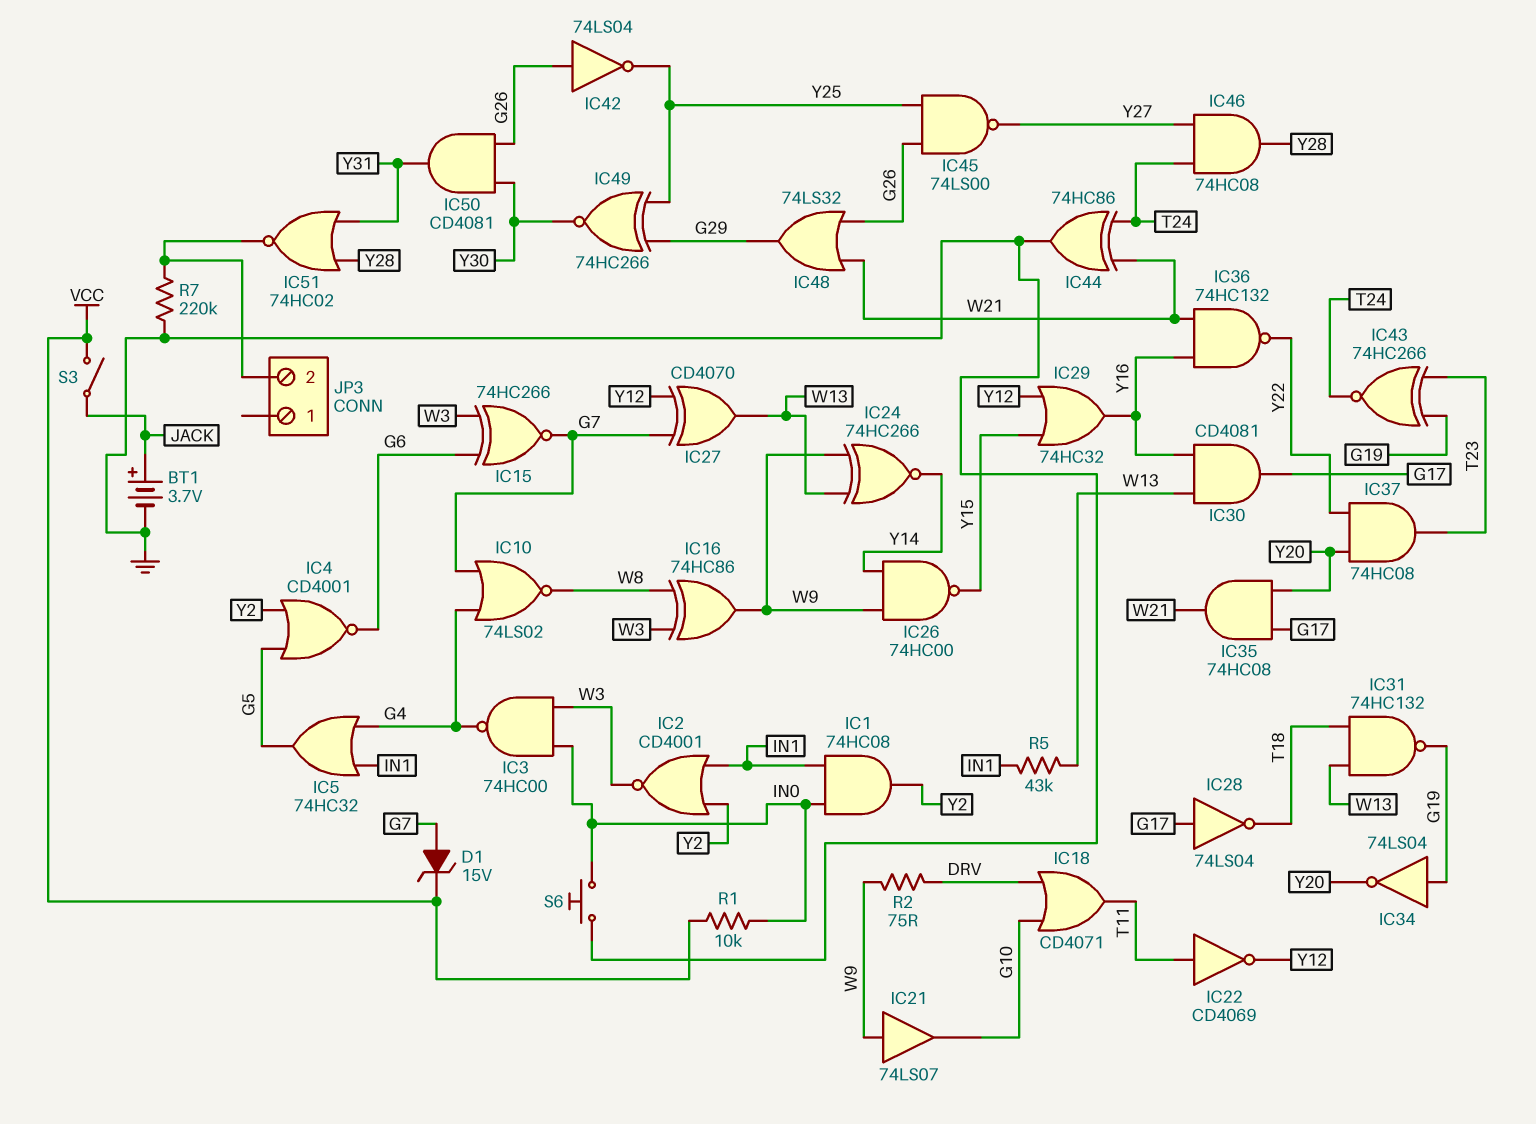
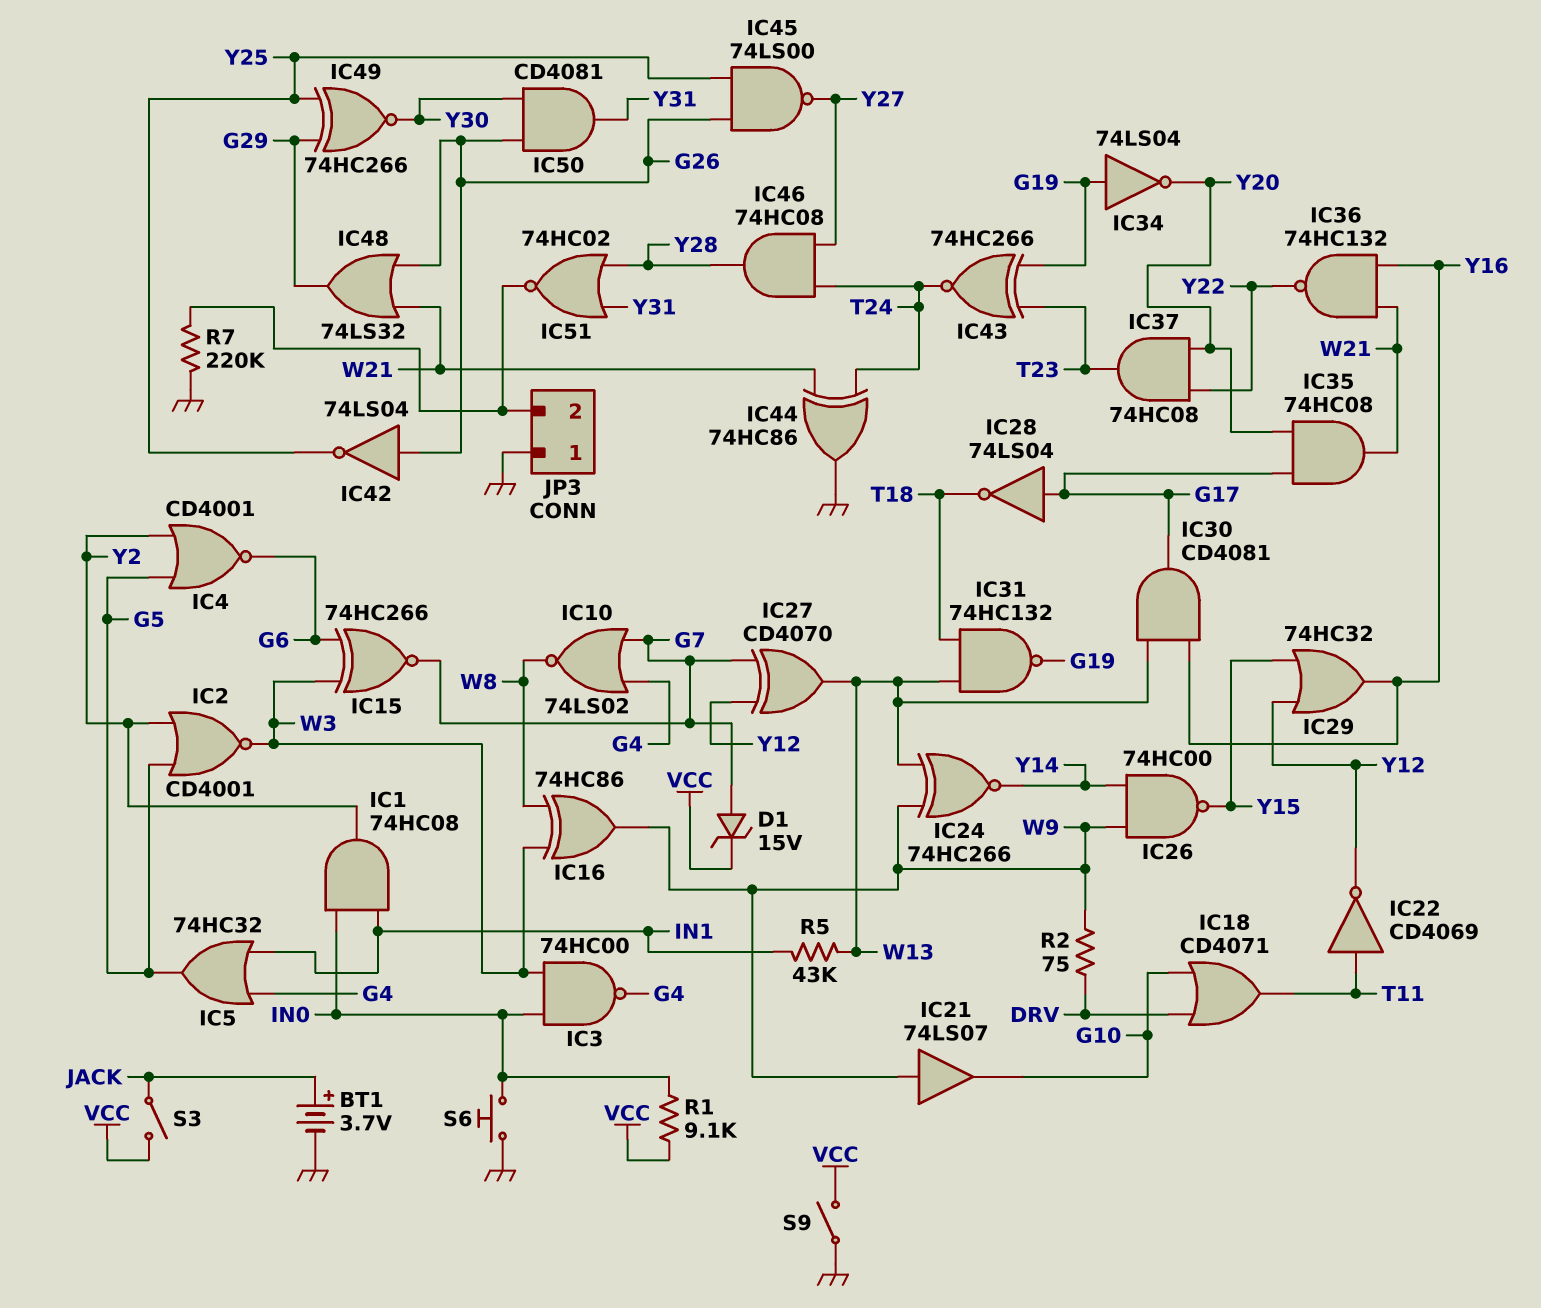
IC2: NOR CD4001 (in IN1, in Y2, out W3) -> NOR CD4001 (in G5, in Y2, out W3)
JP3 pin 1: none -> GND
R1: 10k (IN0, VCC) -> 9.1k (IN0, VCC)
S9: none -> switch (GND, VCC)

